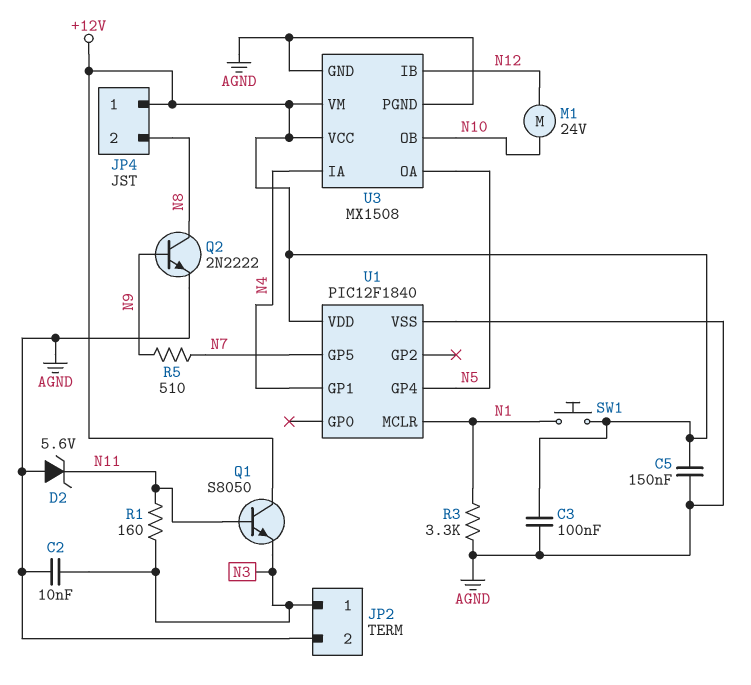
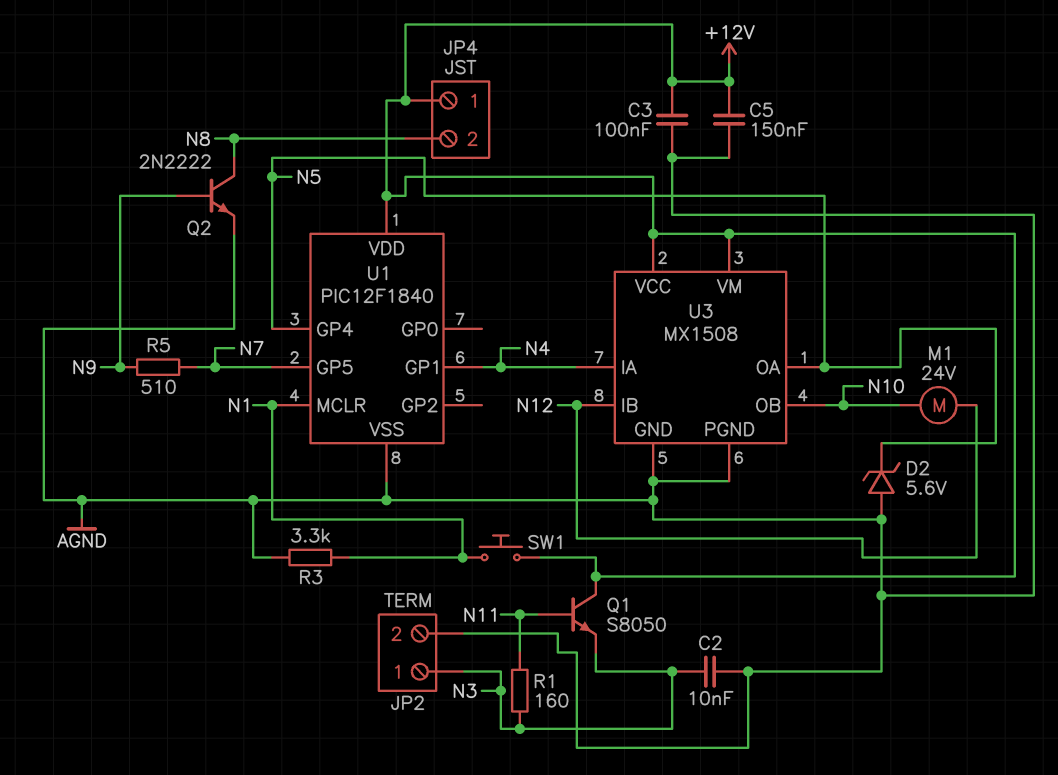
D2: zener 5.6V (A AGND, K N11) -> zener 5.6V (A AGND, K N5)

